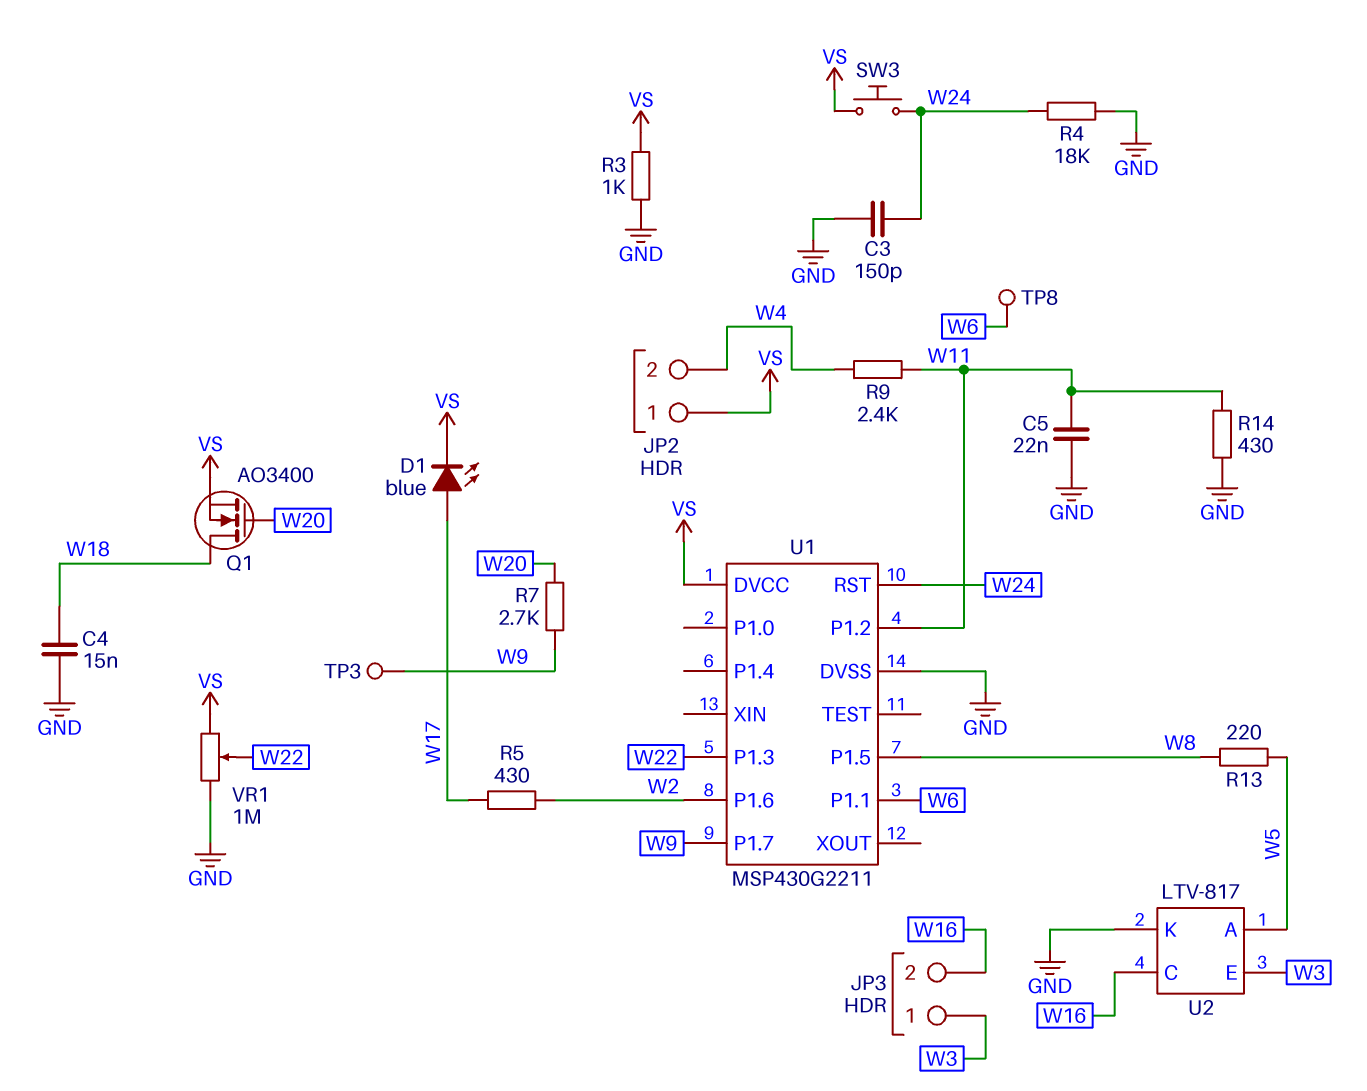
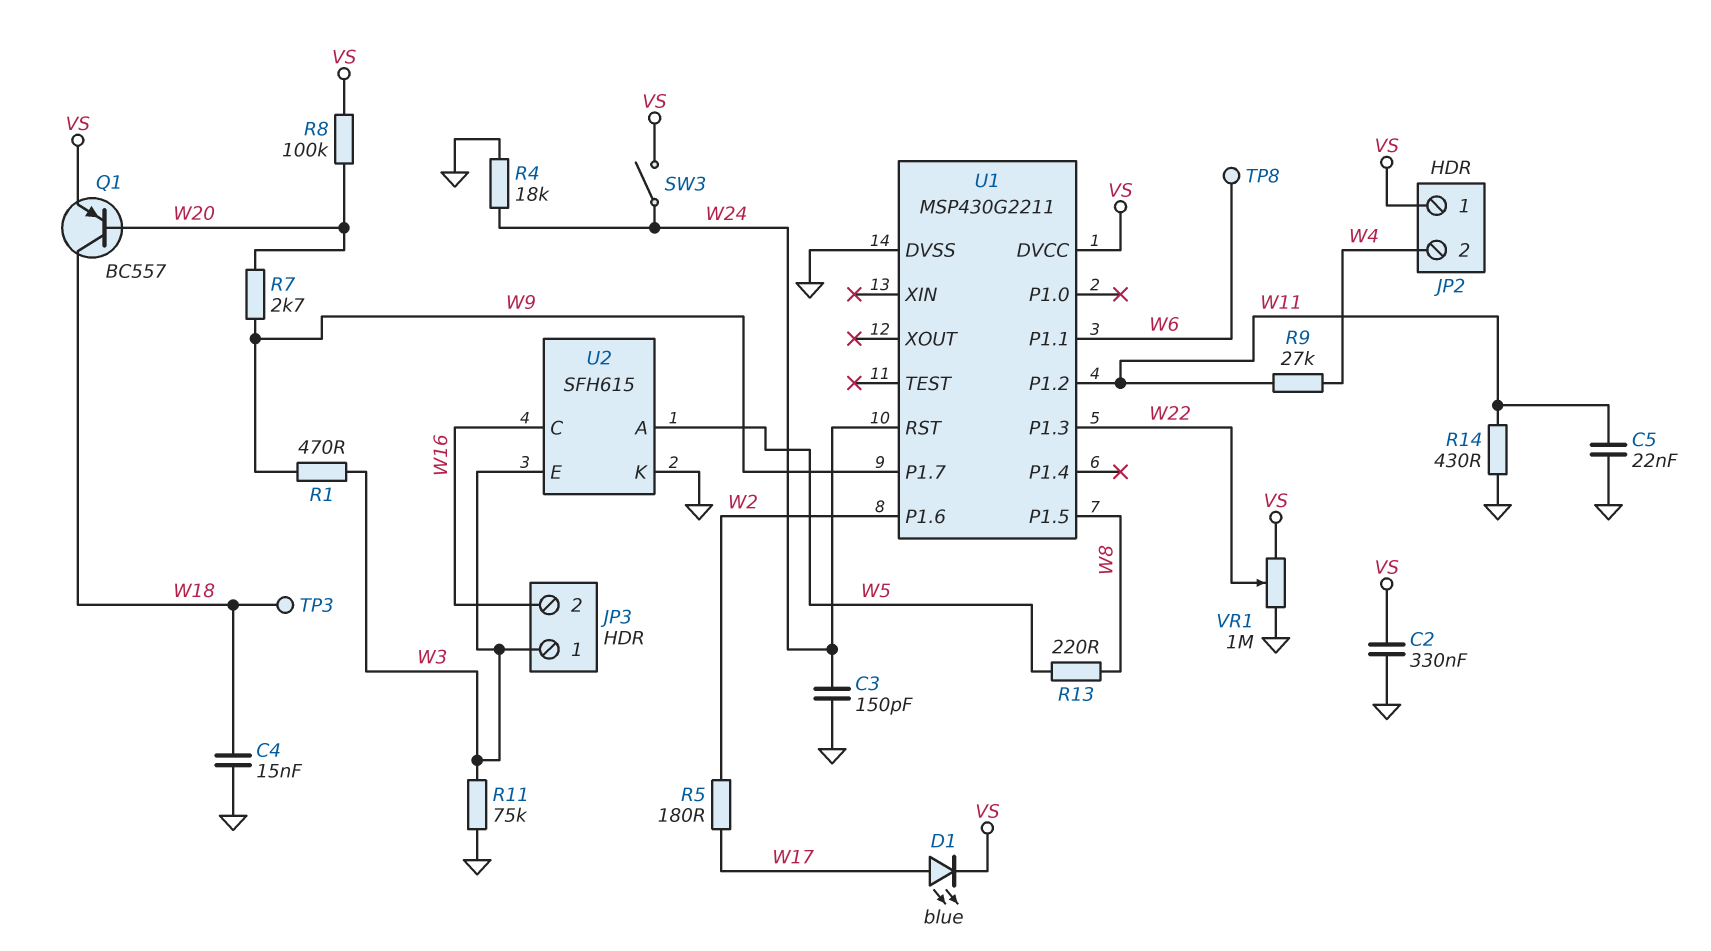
C2: none -> 330nF (GND, VS)
Q1: NMOS AO3400 (G W20, D W18, S VS) -> PNP BC557 (B W20, C W18, E VS)
R1: none -> 470 (W3, W9)
R3: 1k (GND, VS) -> none
R5: 430 (W2, W17) -> 180 (W2, W17)
R8: none -> 100k (VS, W20)
R9: 2.4k (W4, W11) -> 27k (W4, W11)
R11: none -> 75k (GND, W3)
SW3: button (VS, W24) -> switch (VS, W24)
TP3: test point (W9) -> test point (W18)
U2: LTV-817 -> SFH615

